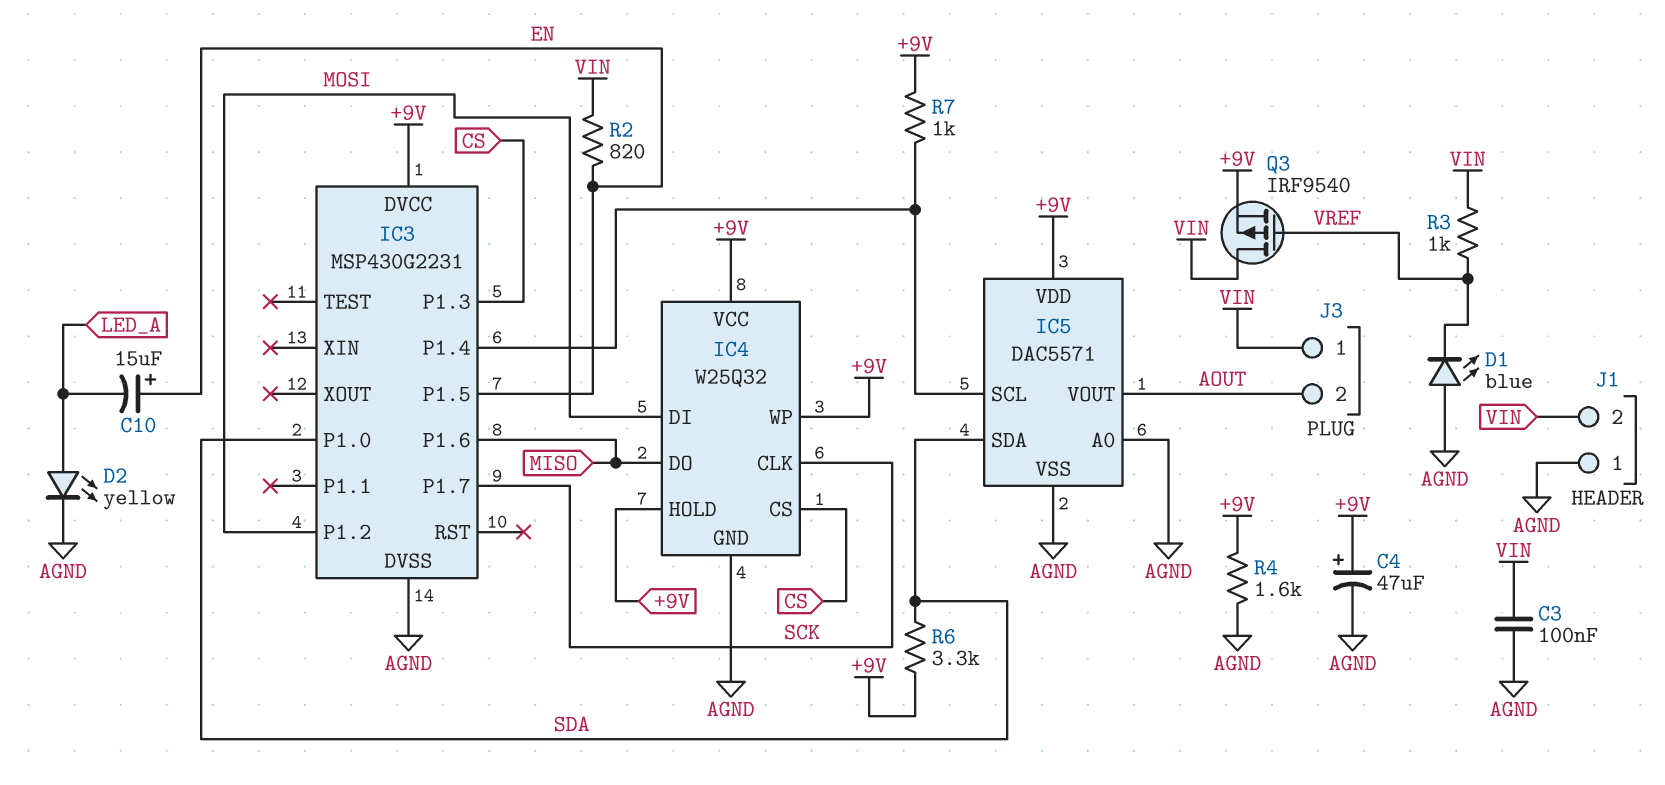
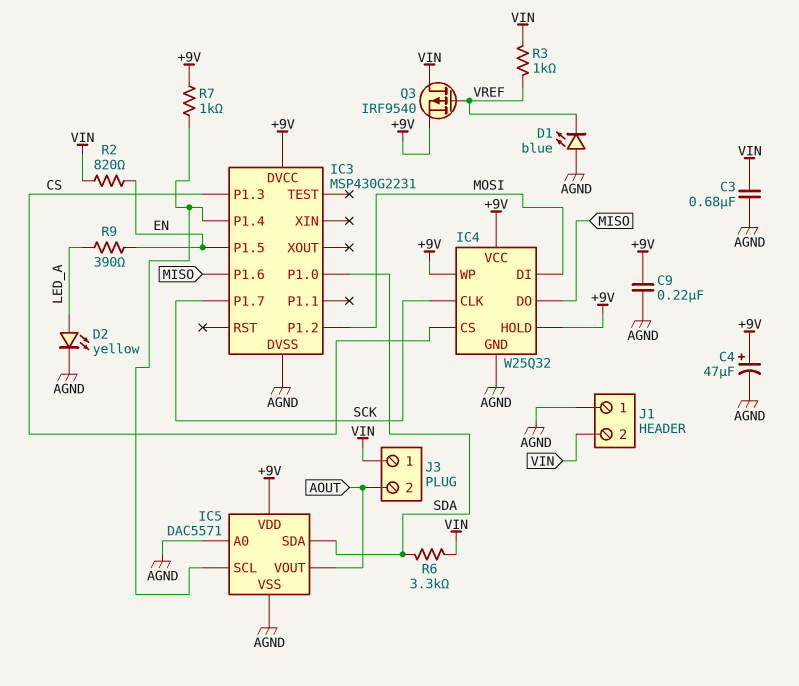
C3: 100nF (AGND, VIN) -> 680nF (AGND, VIN)
C9: none -> 220nF (+9V, AGND)
C10: 15uF (plus EN, minus LED_A) -> none
R4: 1.6k (+9V, AGND) -> none
R6: 3.3k (+9V, SDA) -> 3.3k (SDA, VIN)
R9: none -> 390 (EN, LED_A)

